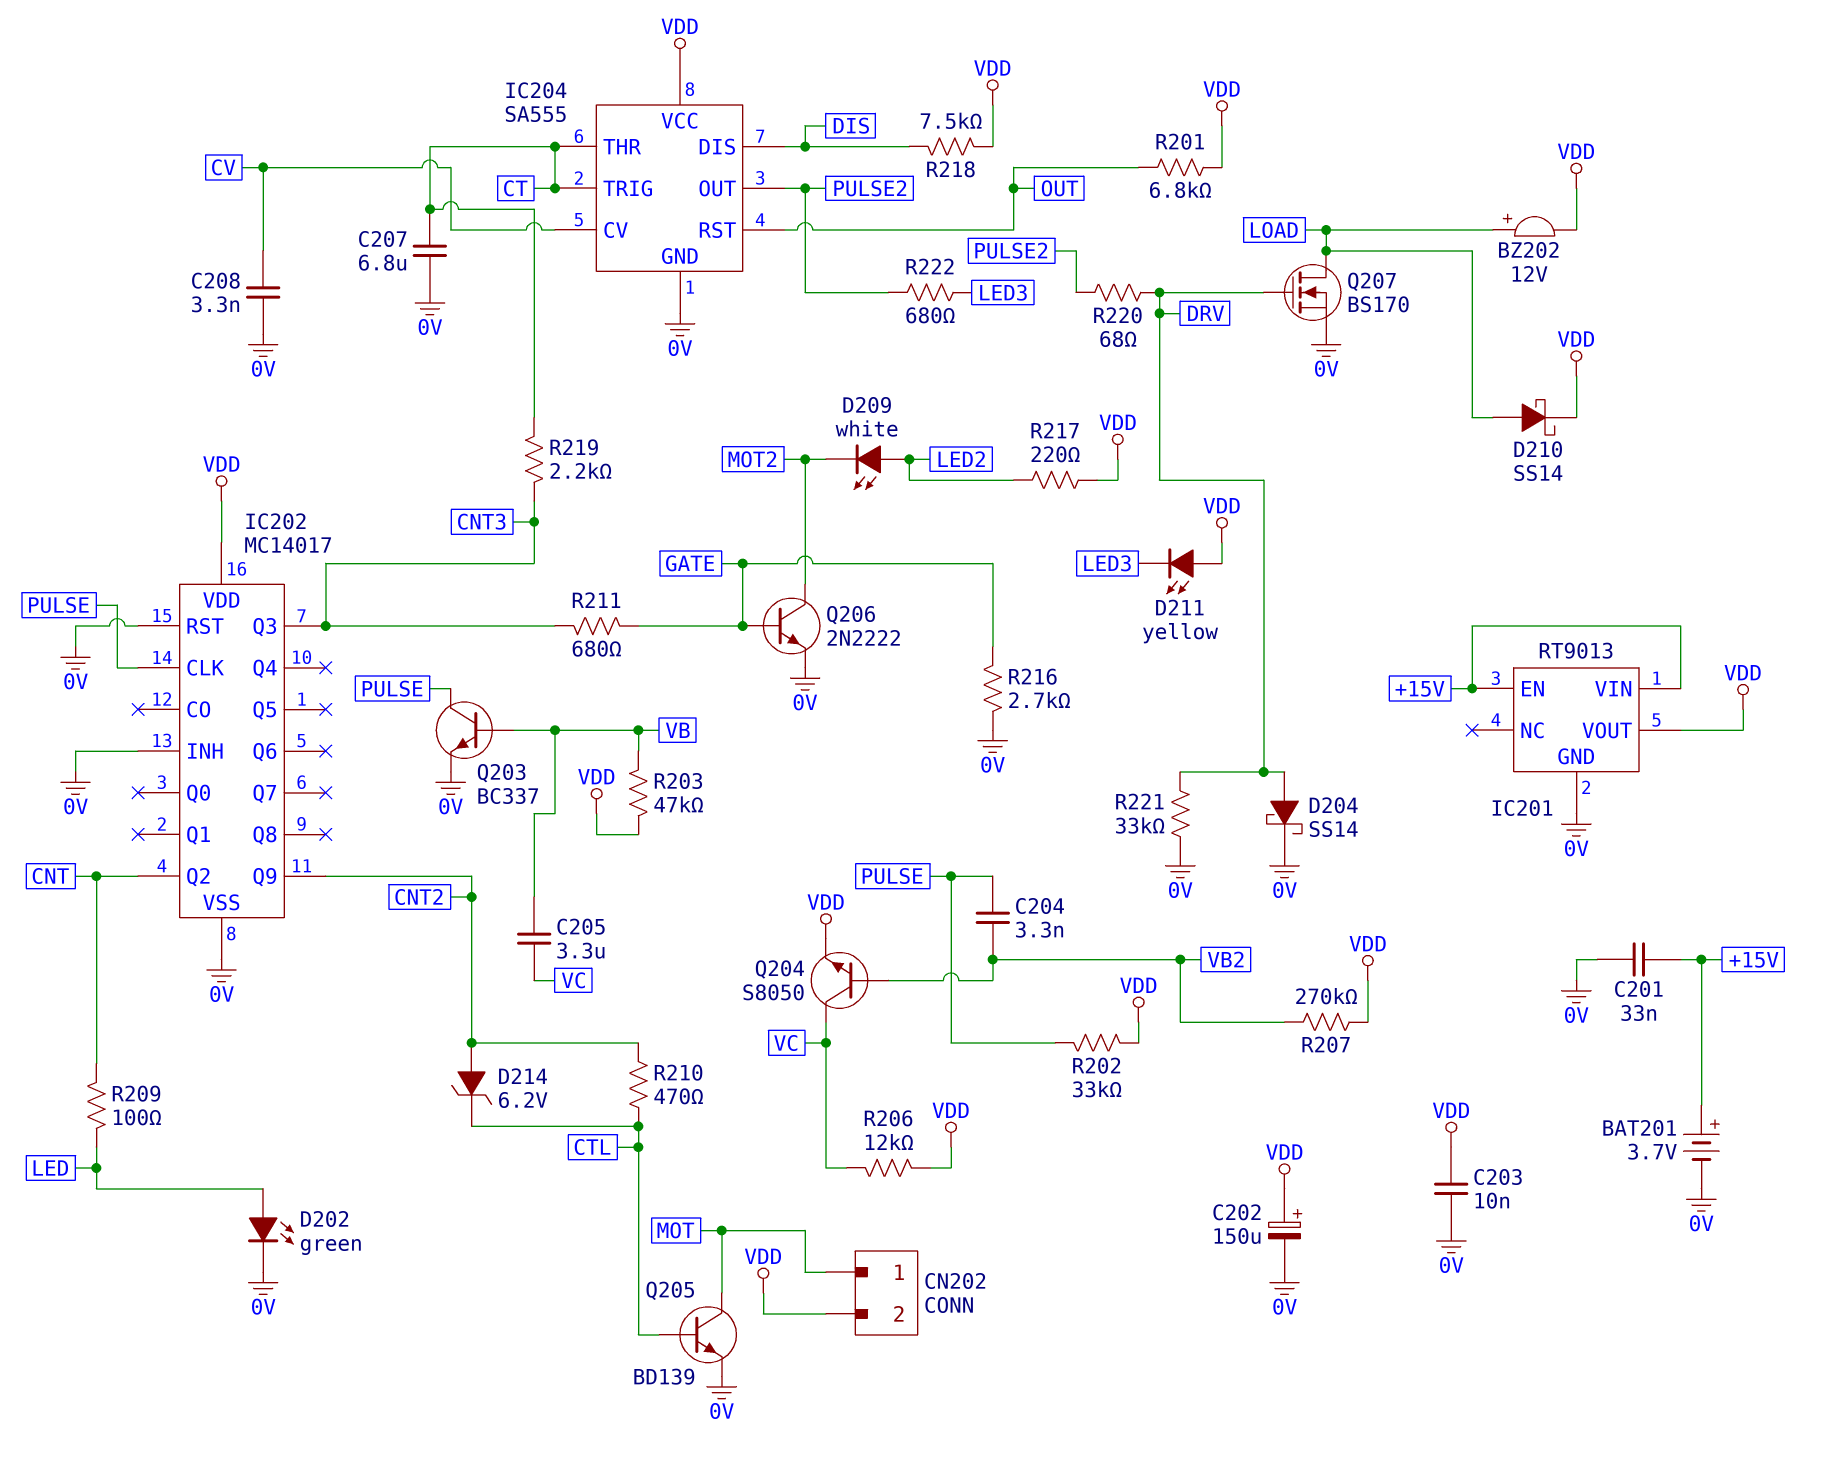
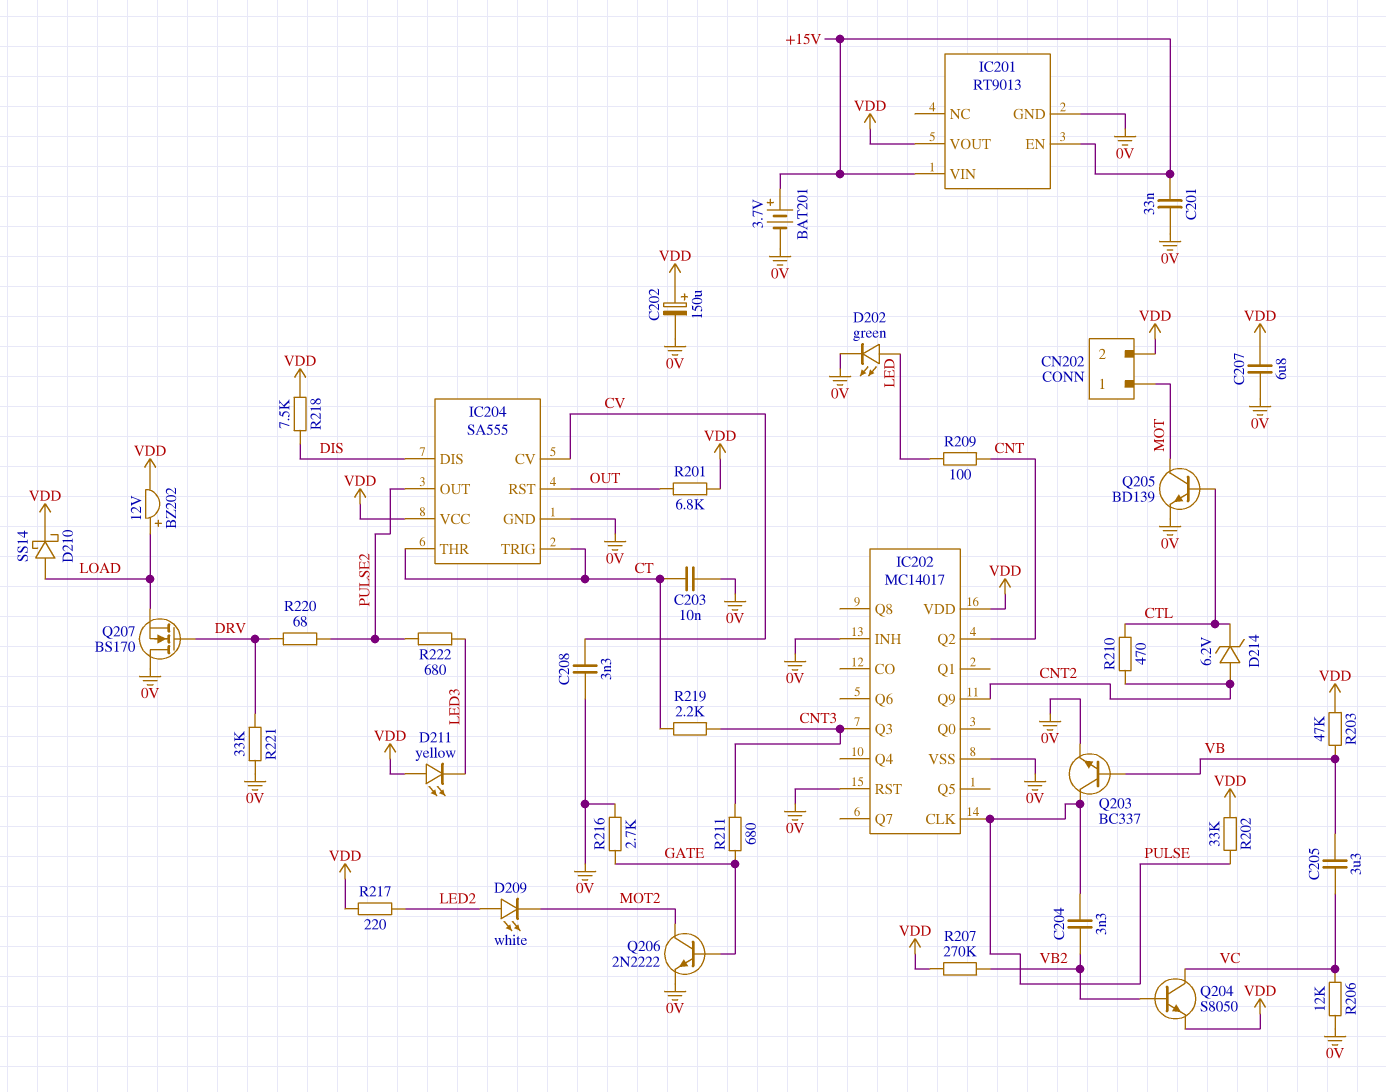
C203: 10nF (0V, VDD) -> 10nF (0V, CT)
C207: 6.8uF (0V, CT) -> 6.8uF (0V, VDD)
D204: schottky SS14 (A DRV, K 0V) -> none
Q207: NMOS BS170 (G DRV, D LOAD, S 0V) -> NMOS BS170 (G DRV, D 0V, S LOAD)
R206: 12k (VC, VDD) -> 12k (0V, VC)

